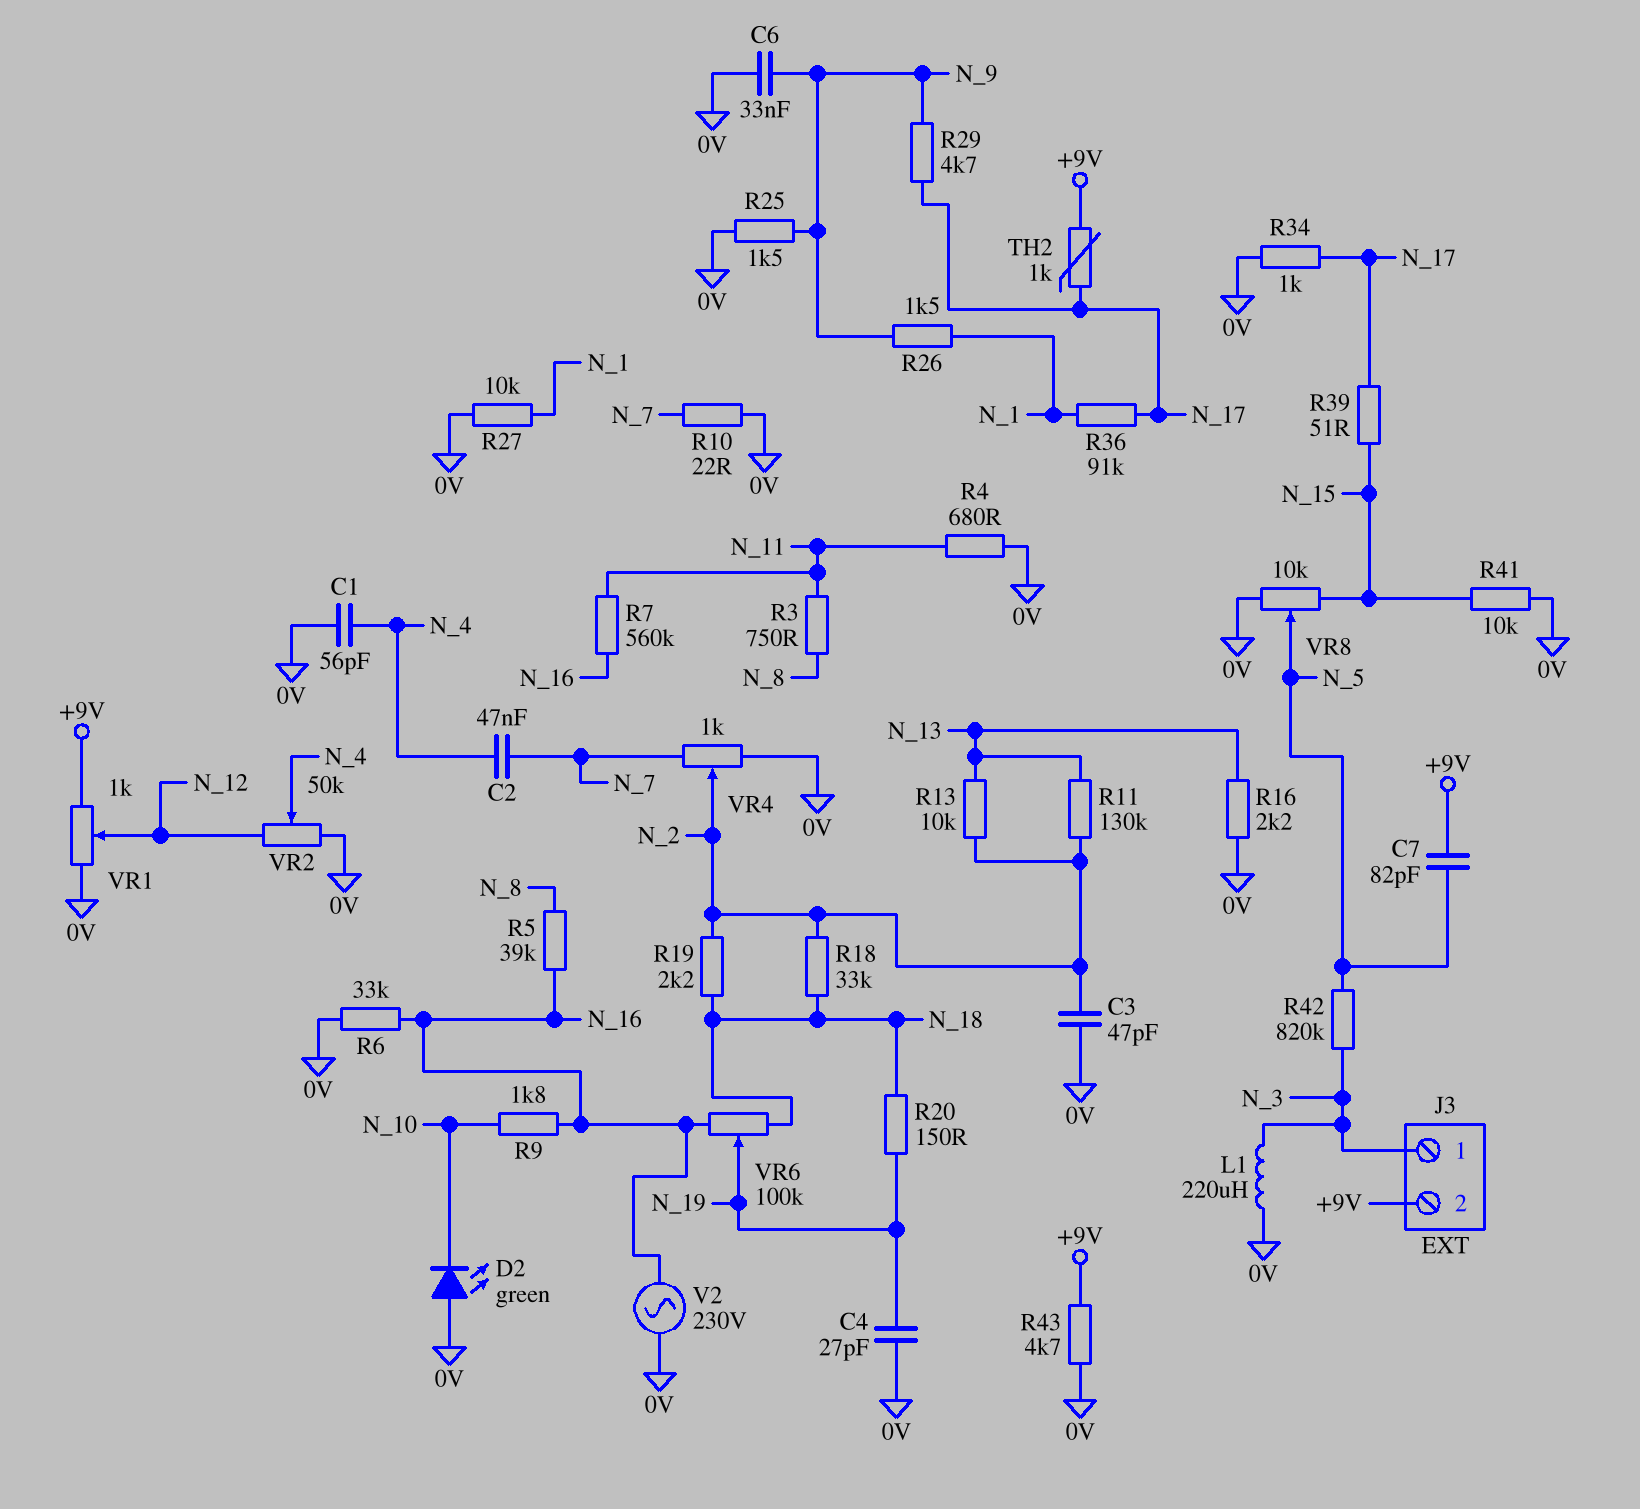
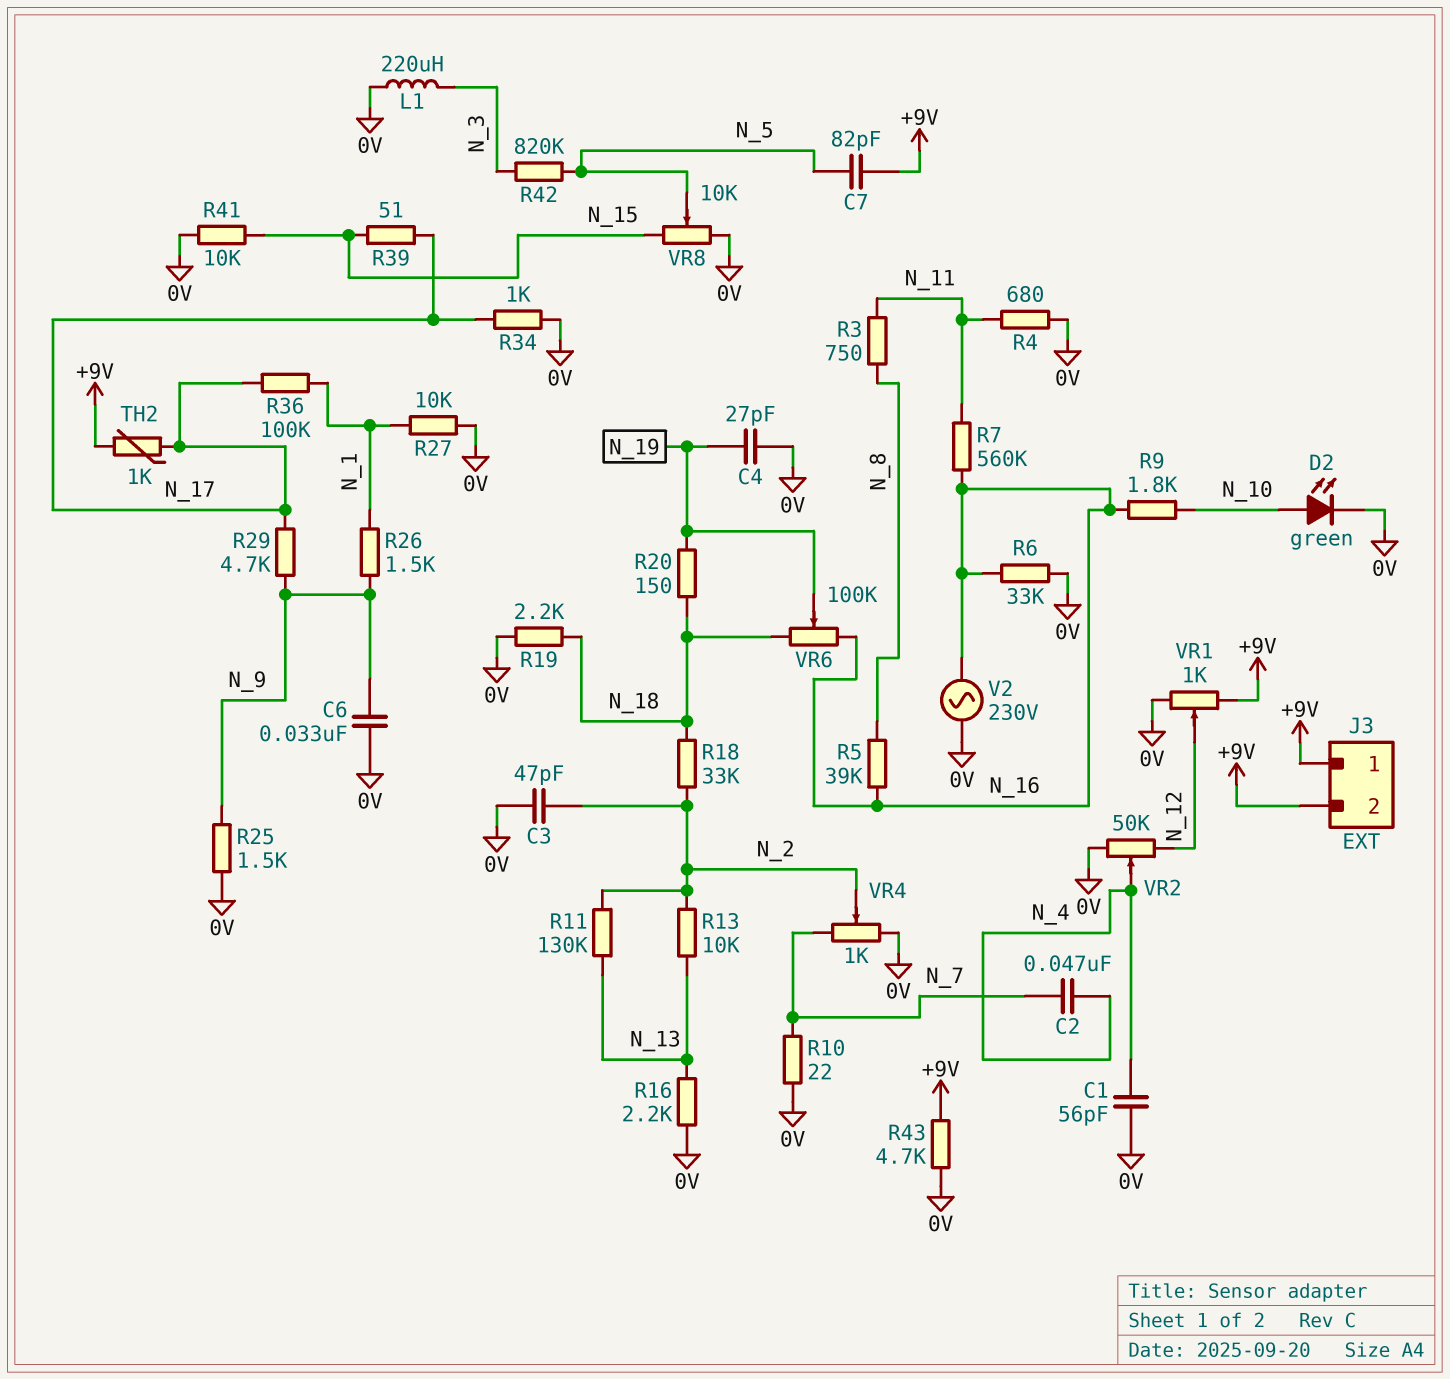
D2: LED green (A 0V, K N_10) -> LED green (A N_10, K 0V)
J3 pin 1: N_3 -> +9V
R19: 2.2k (N_2, N_18) -> 2.2k (0V, N_18)
R36: 91k (N_1, N_17) -> 100k (N_1, N_17)

